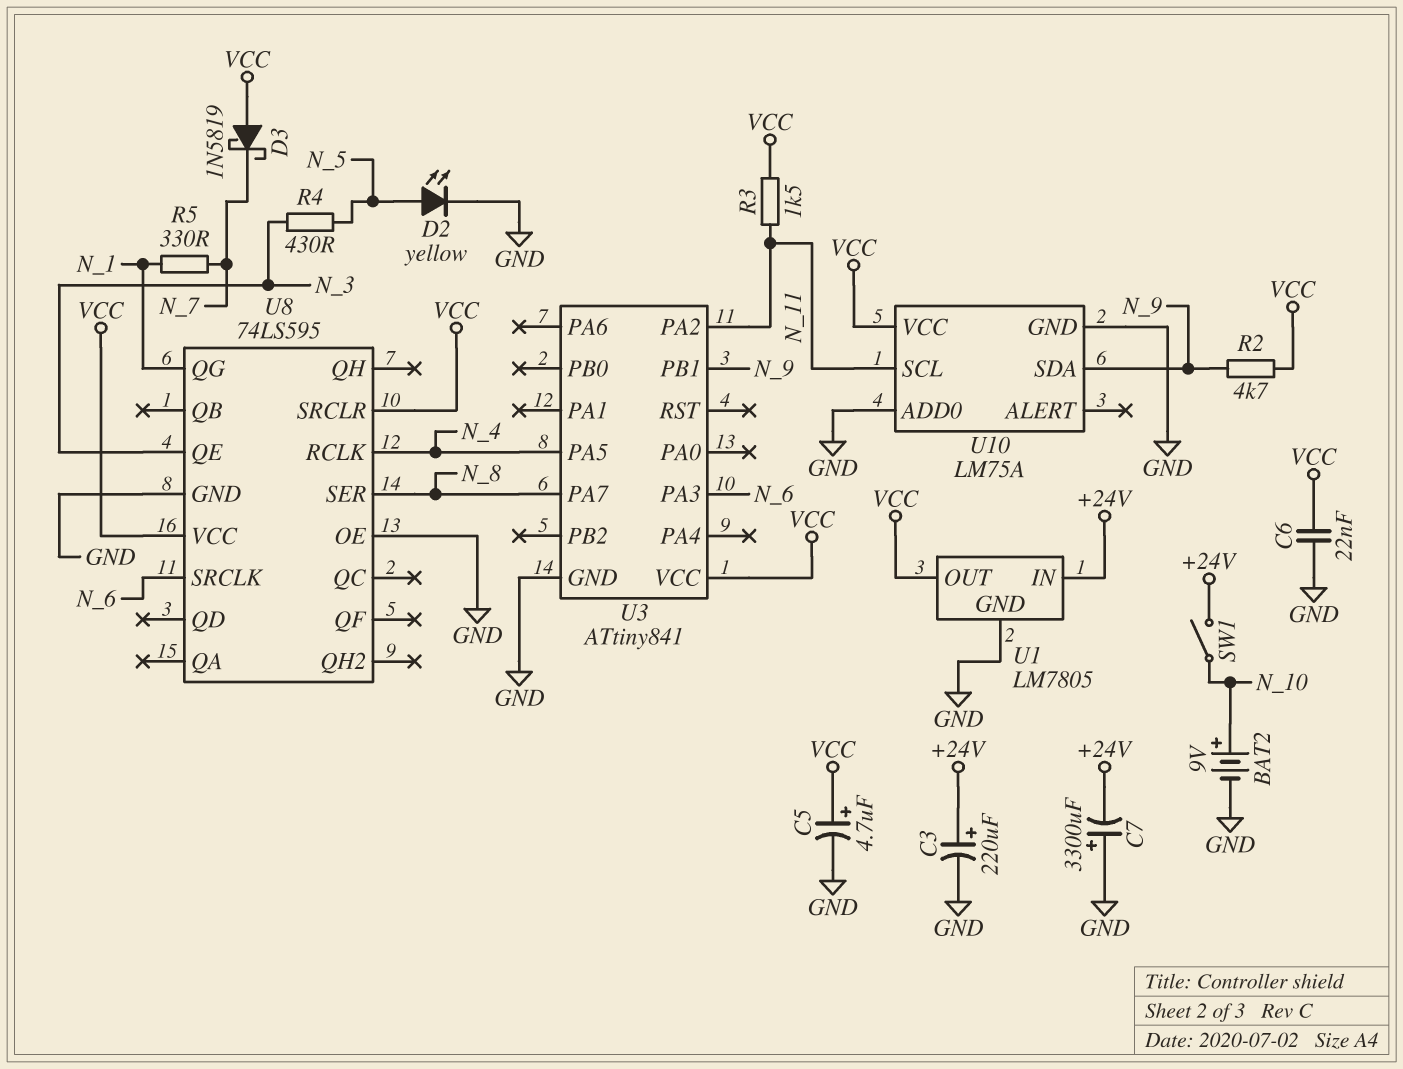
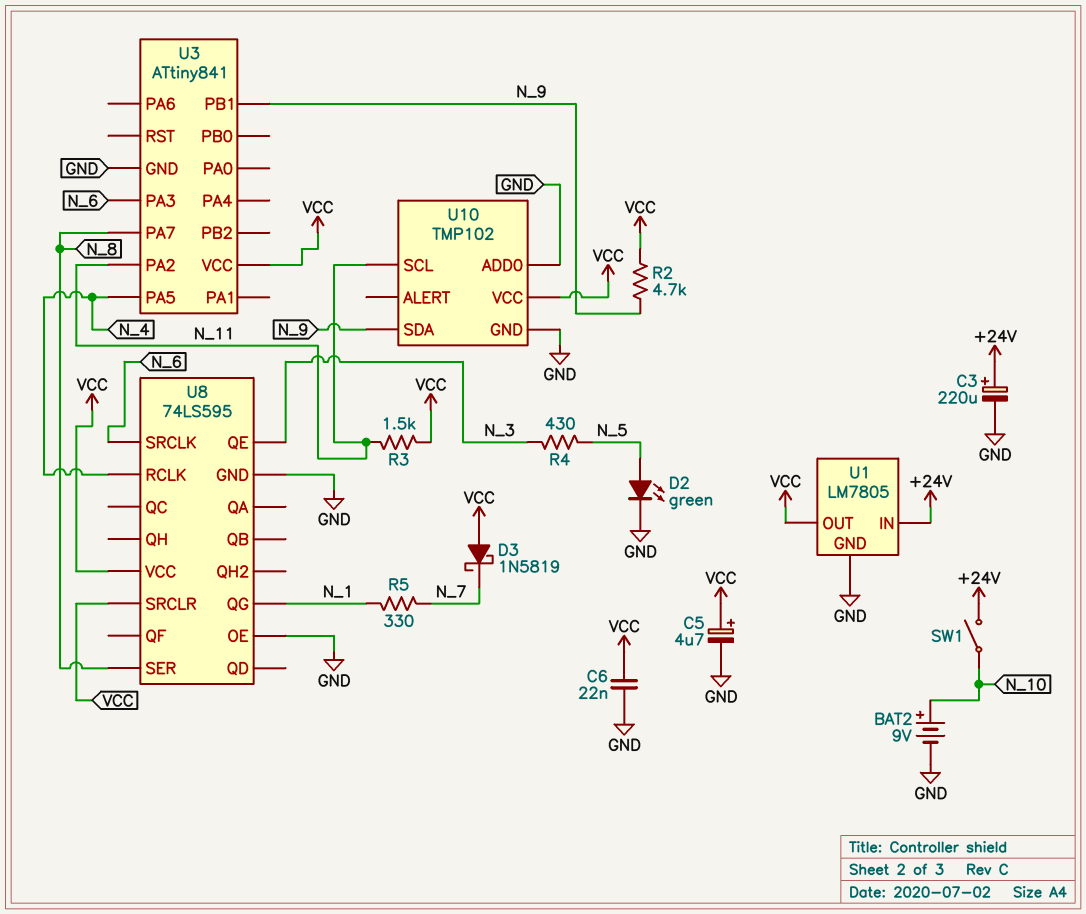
C7: 3300uF (plus GND, minus +24V) -> none
D2: LED yellow (A N_5, K GND) -> LED green (A N_5, K GND)
U10: LM75A -> TMP102

